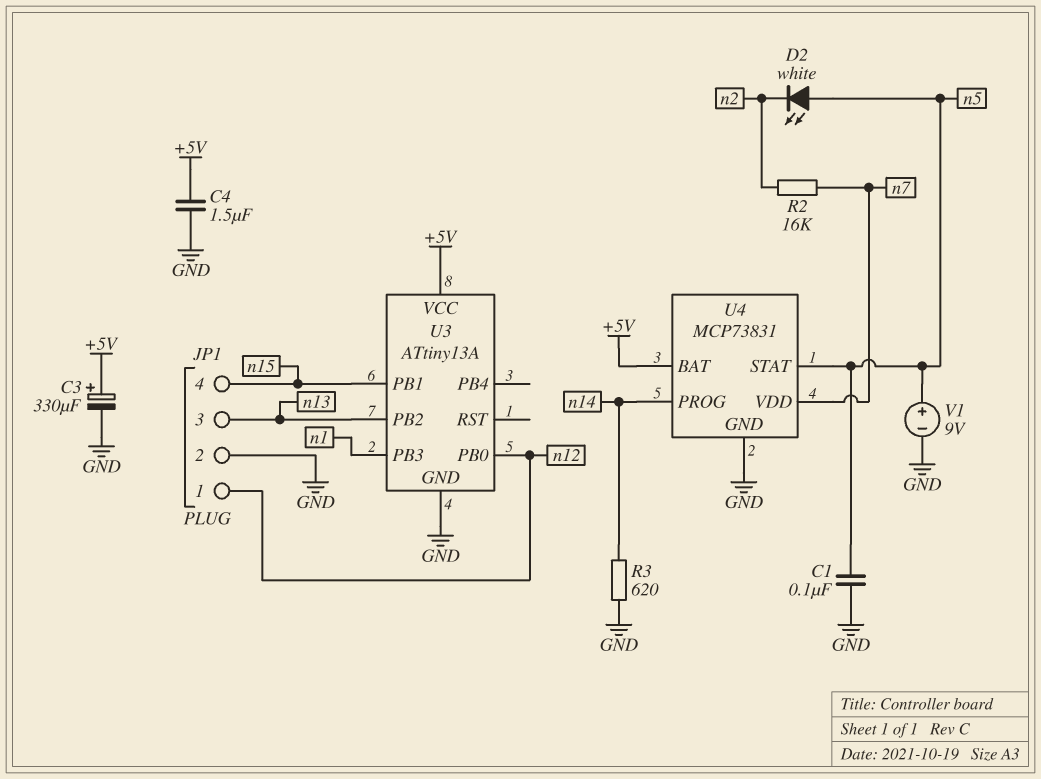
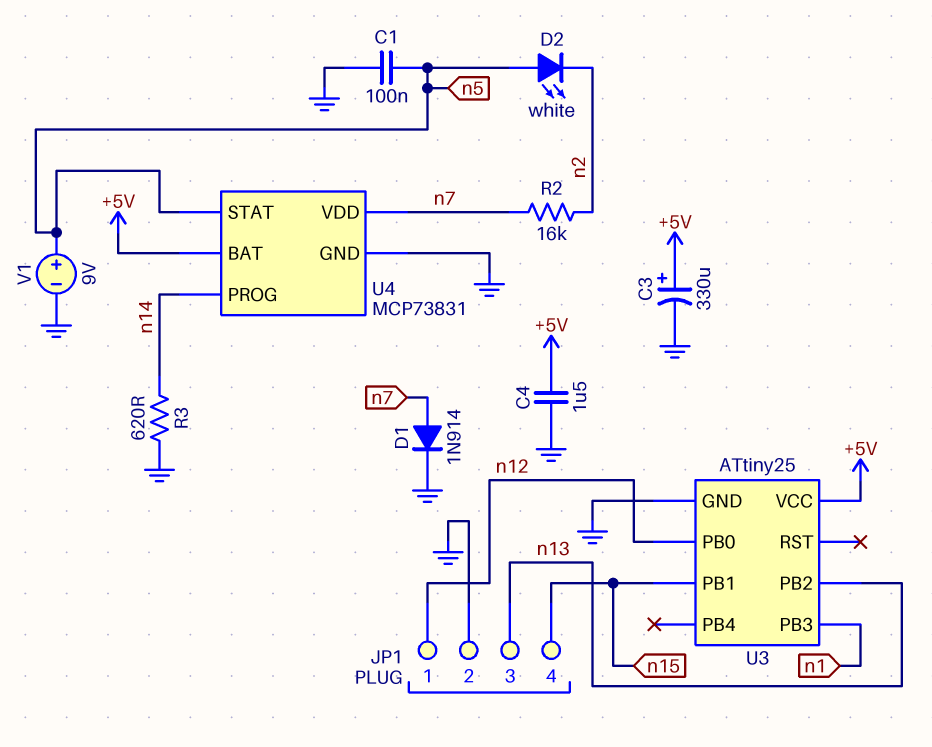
D1: none -> diode 1N914 (A n7, K GND)
U3: ATtiny13A -> ATtiny25

